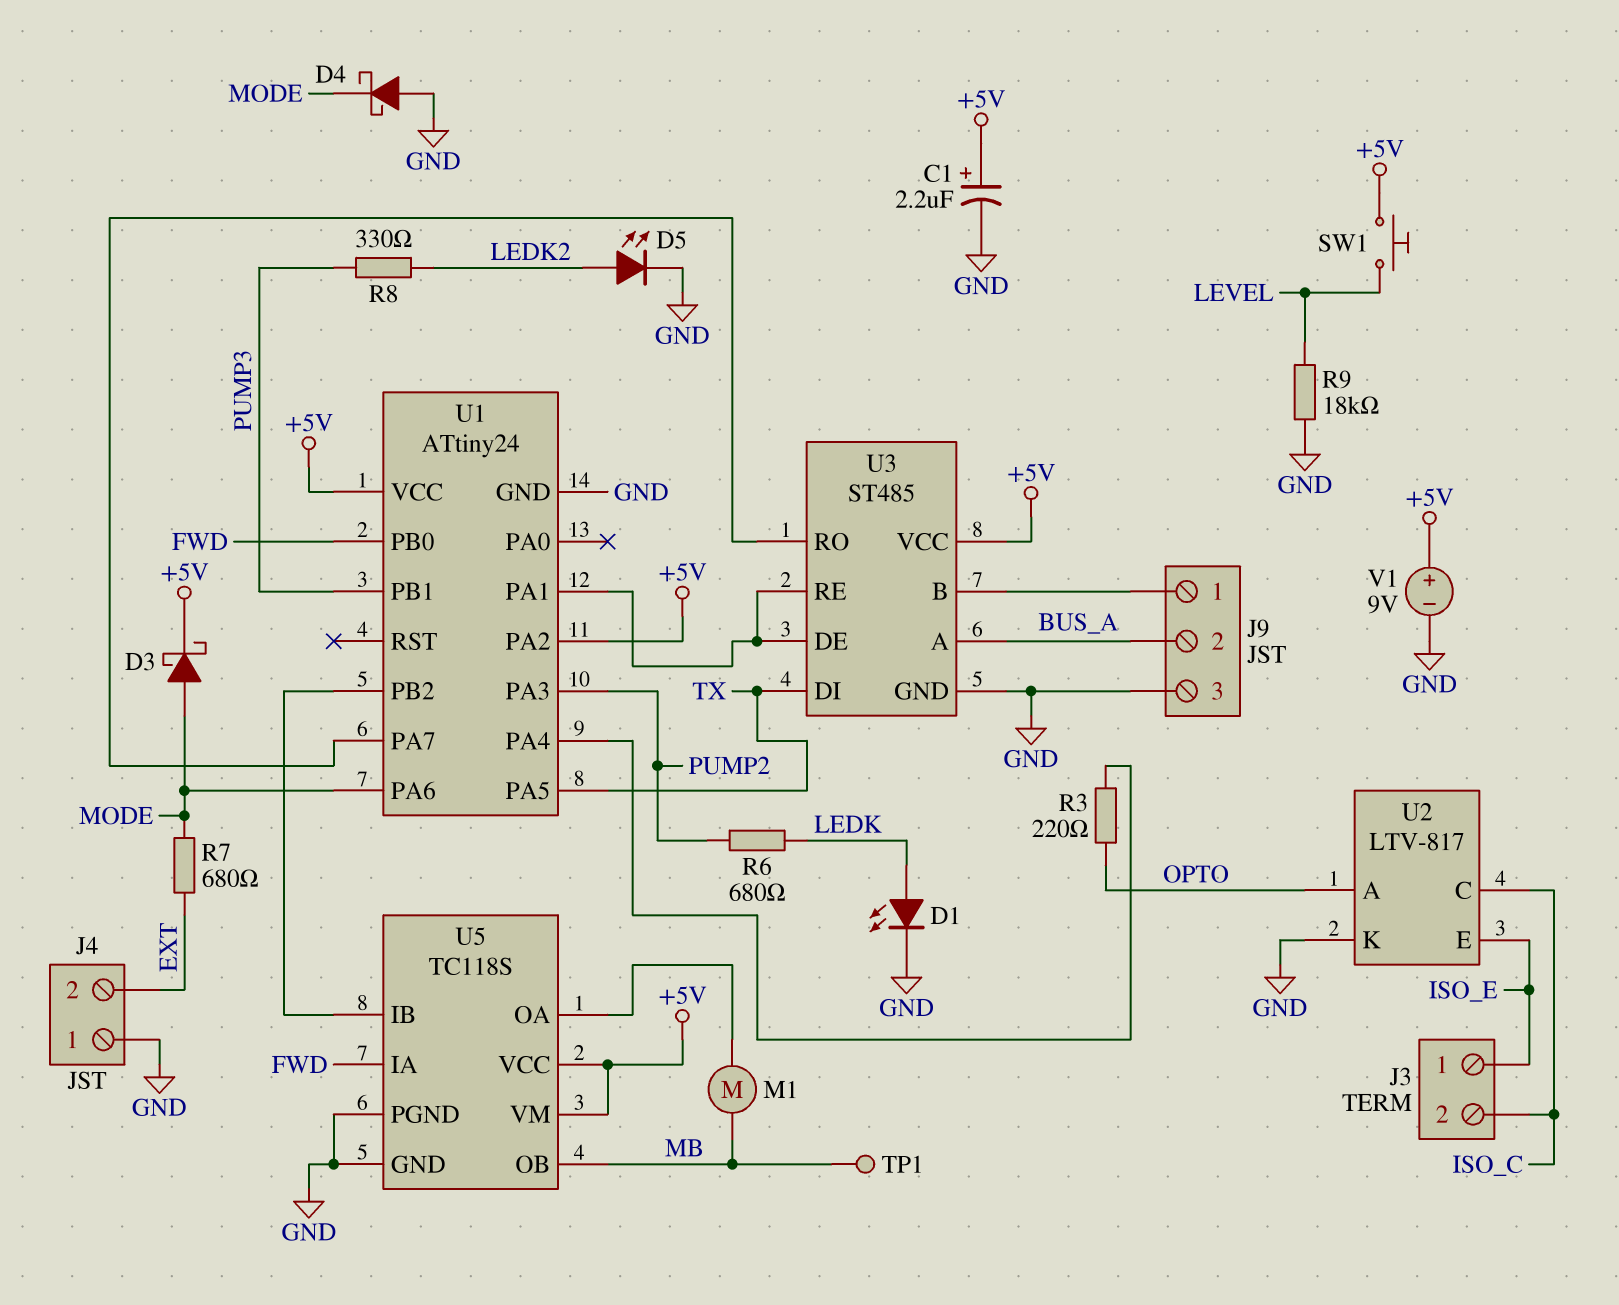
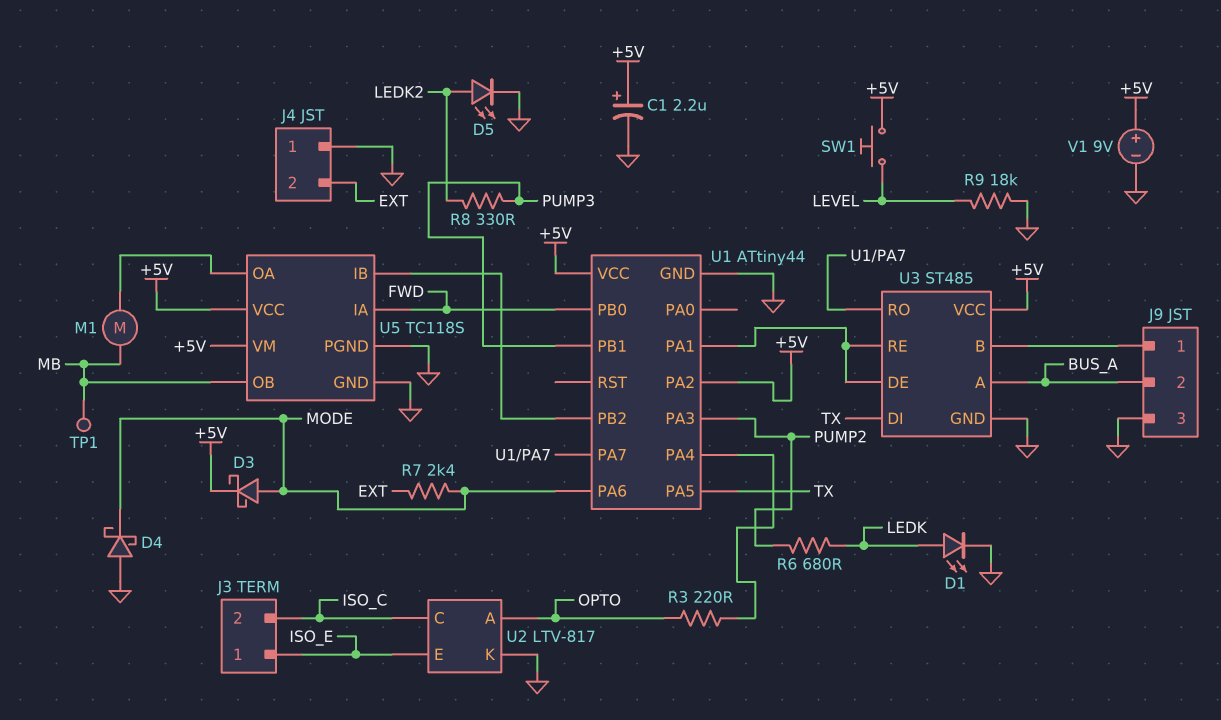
R7: 680 (EXT, MODE) -> 2.4k (EXT, MODE)
U1: ATtiny24 -> ATtiny44

